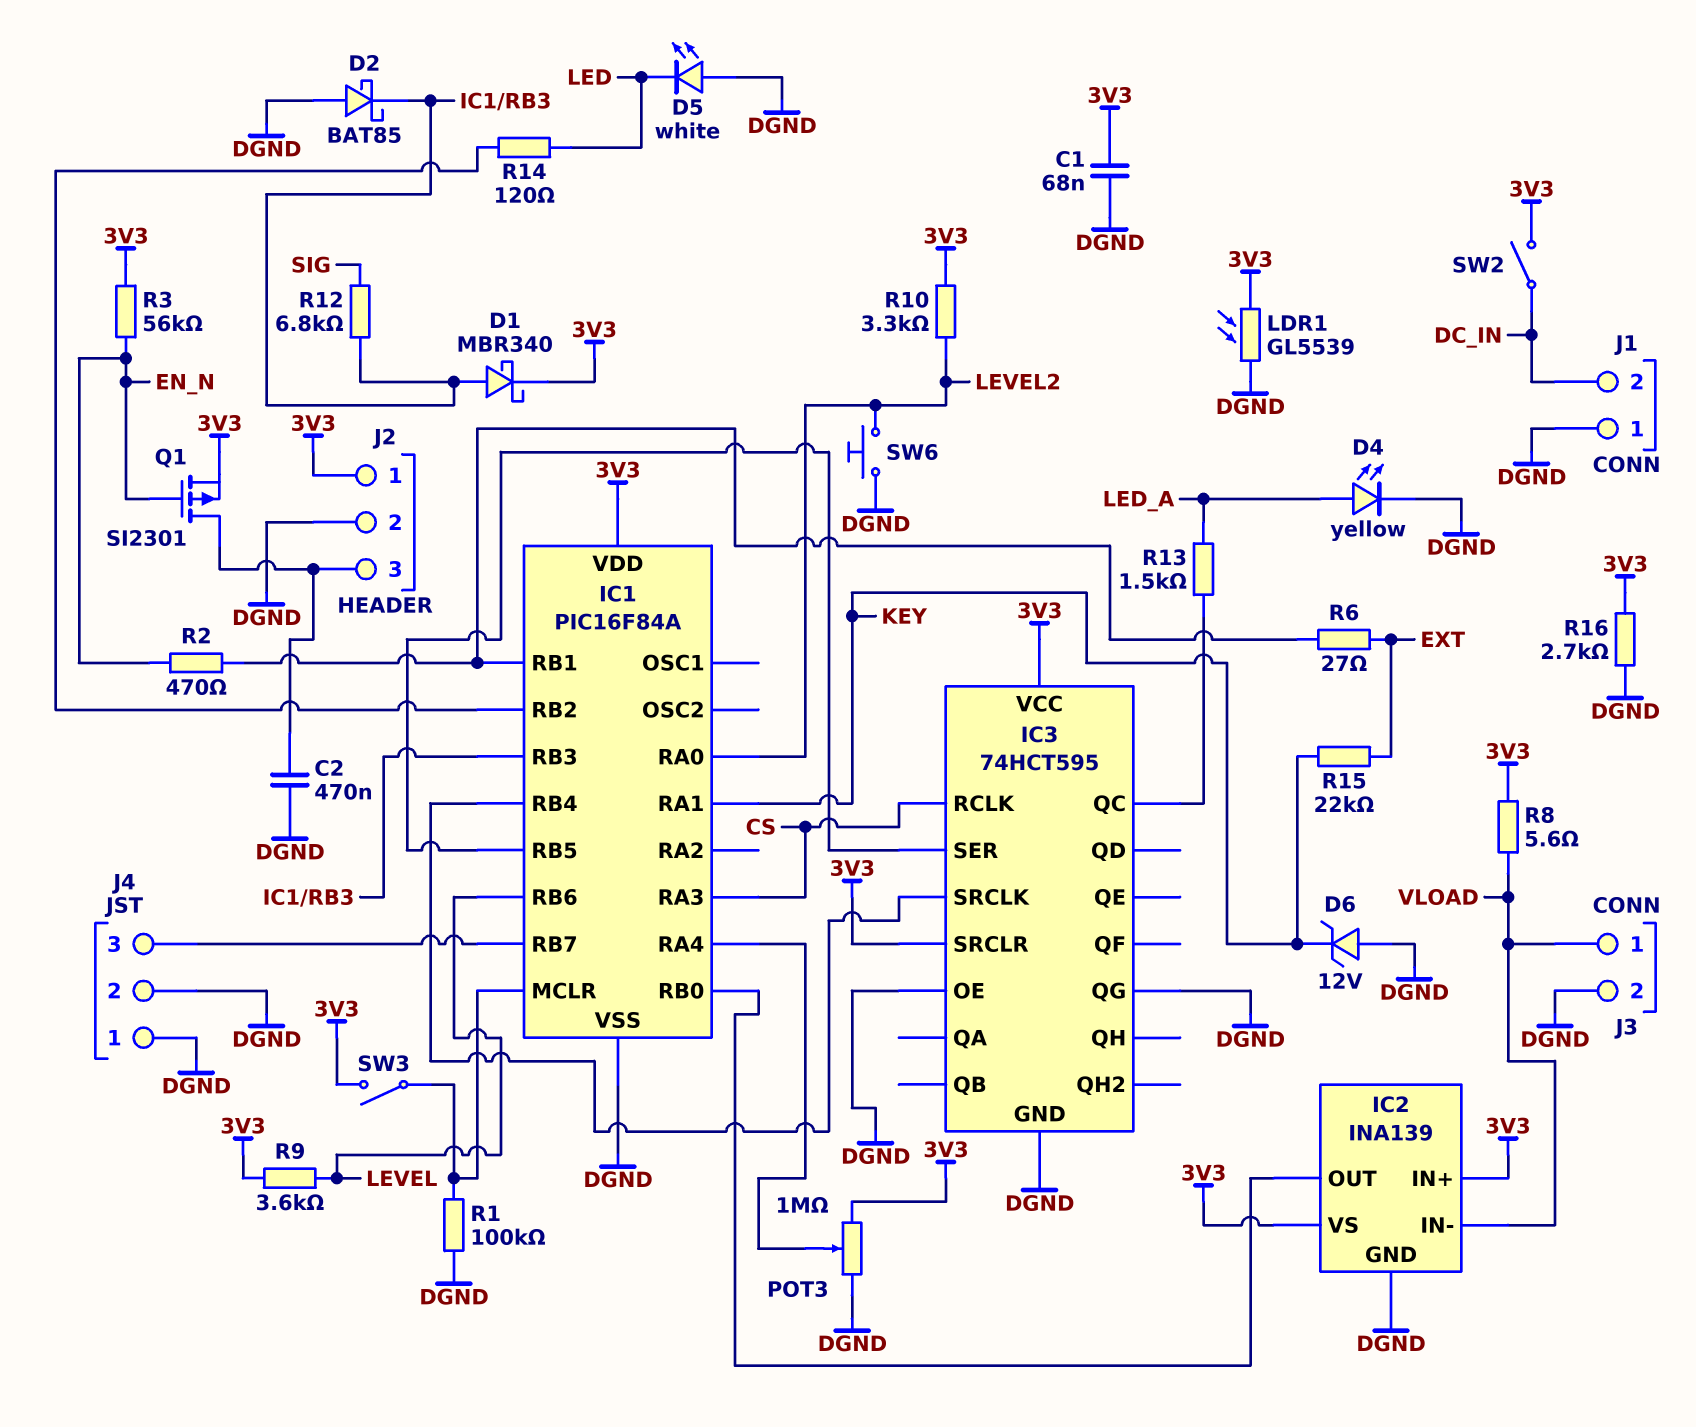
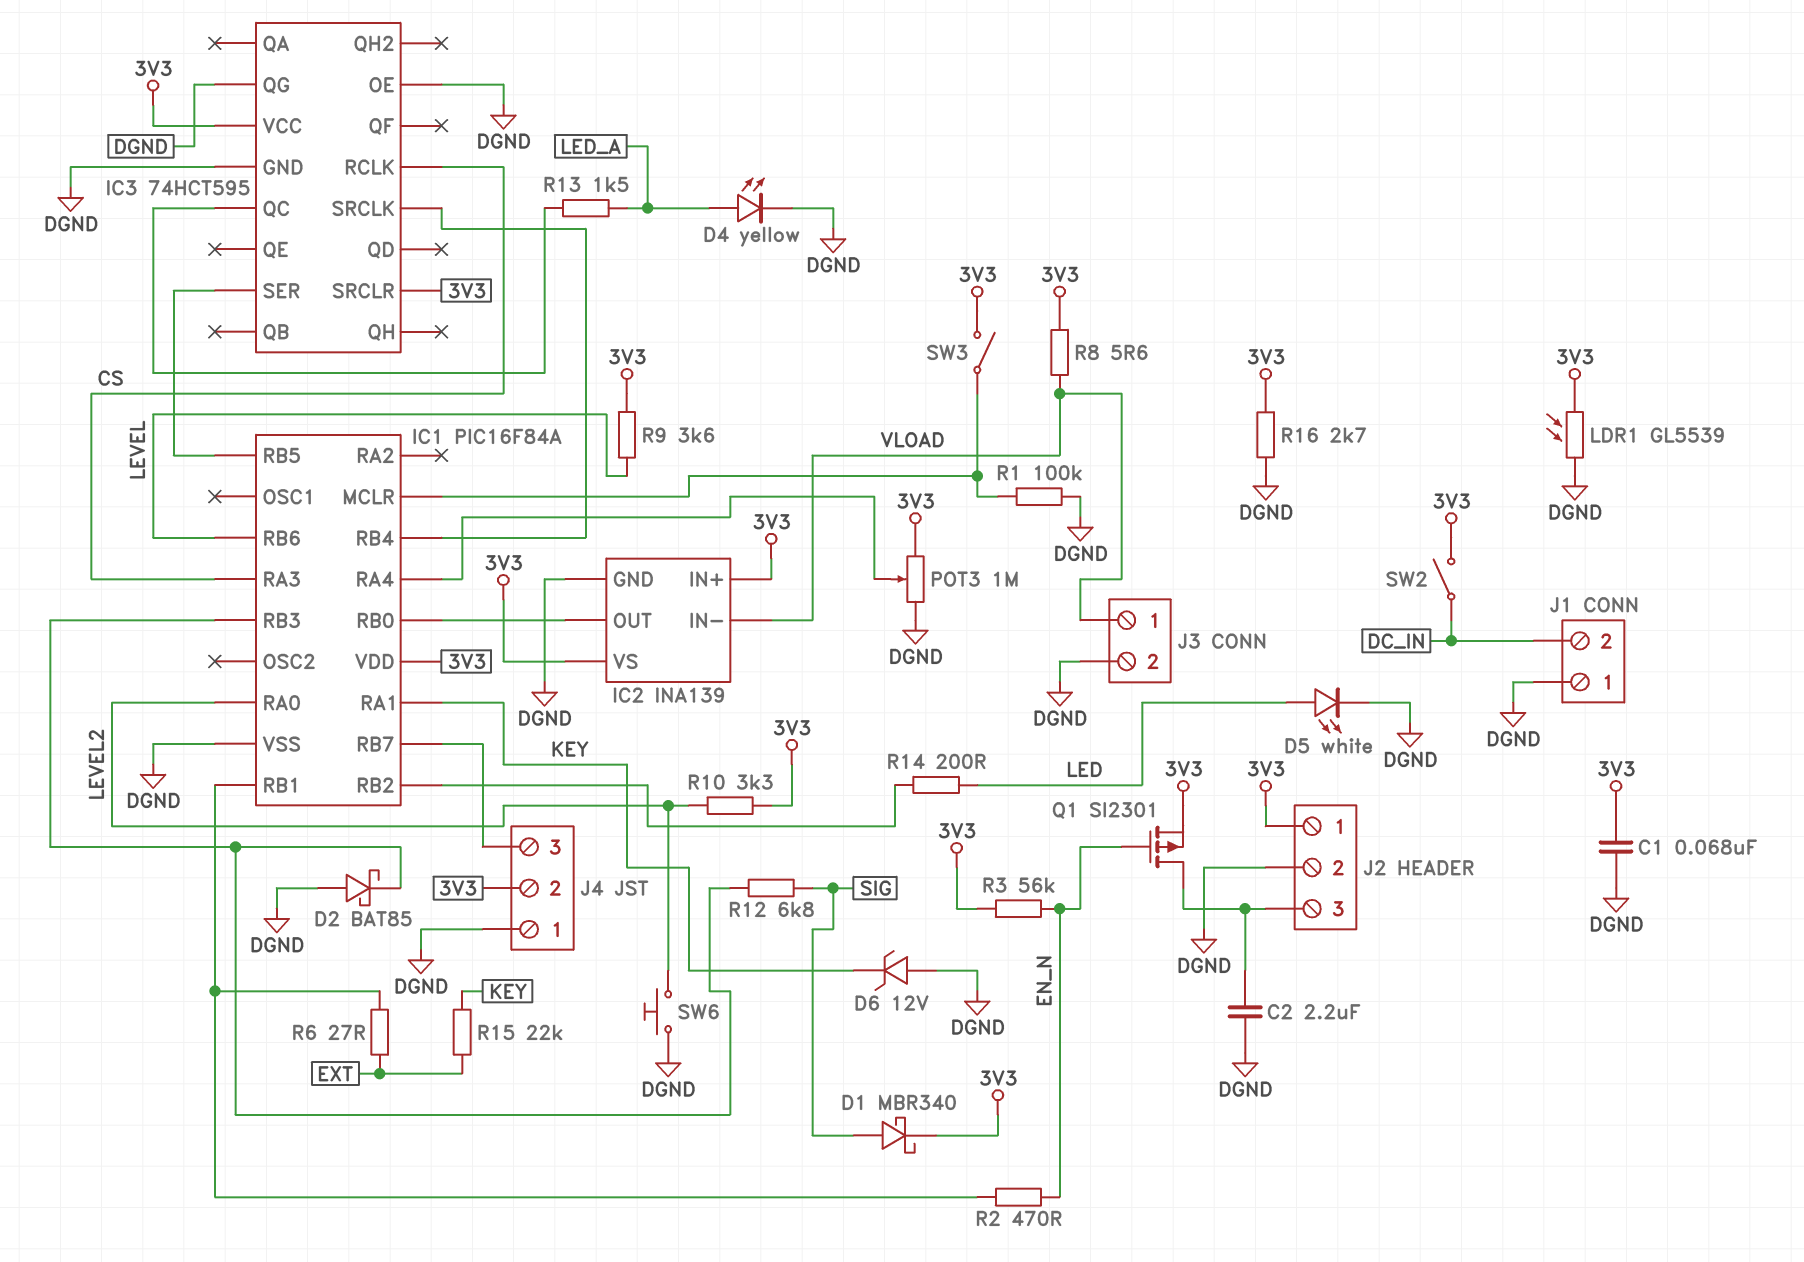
C2: 470nF (DGND, J2/3) -> 2.2uF (DGND, J2/3)
D1: schottky MBR340 (A IC1/RB3, K 3V3) -> schottky MBR340 (A SIG, K 3V3)
D5: LED white (A DGND, K LED) -> LED white (A LED, K DGND)
J4 pin 2: DGND -> 3V3
R14: 120 (IC1/RB2, LED) -> 200 (IC1/RB2, LED)

